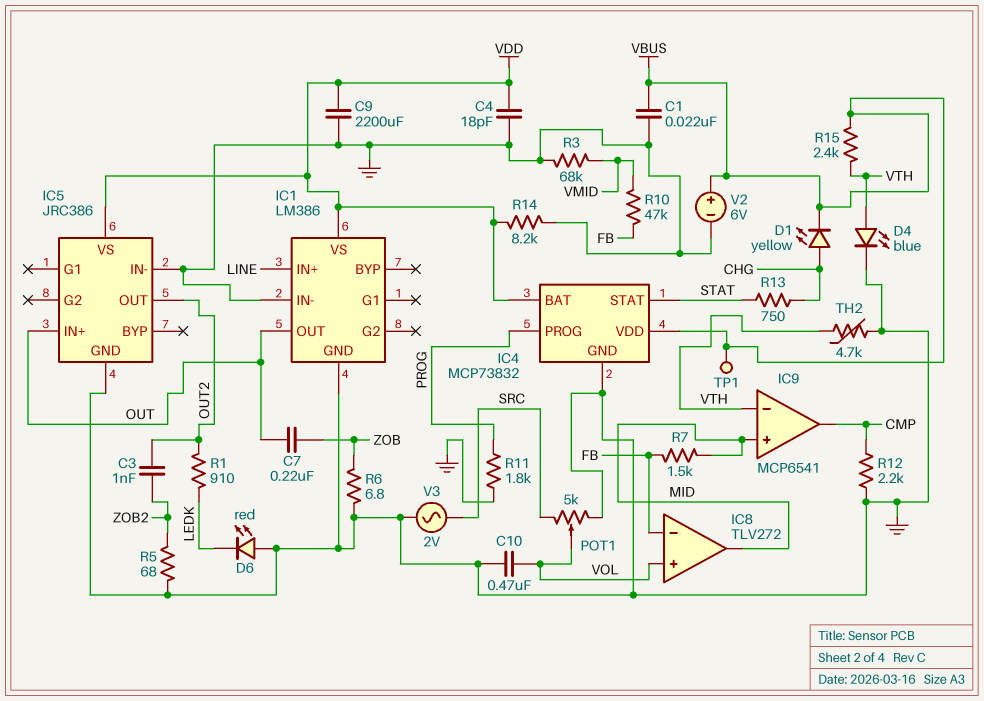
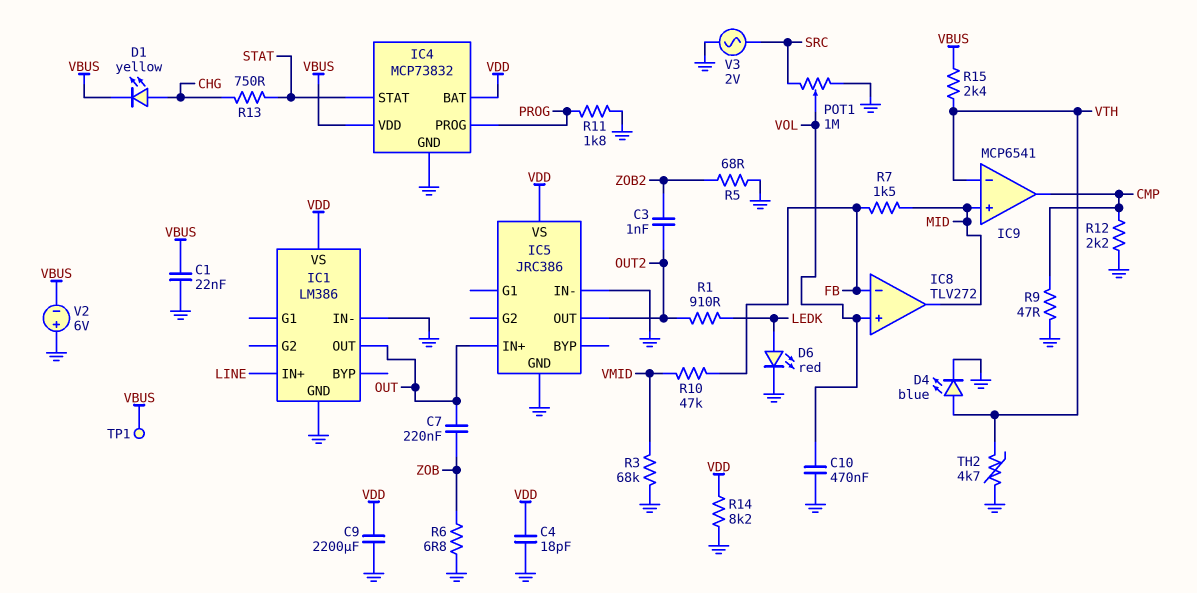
D6: LED red (A GND, K LEDK) -> LED red (A LEDK, K GND)
POT1: 5k (GND, SRC, wiper VOL) -> 1M (GND, SRC, wiper VOL)
R9: none -> 47 (CMP, GND)
V2: 6V (plus VBUS, minus GND) -> 6V (plus GND, minus VBUS)

